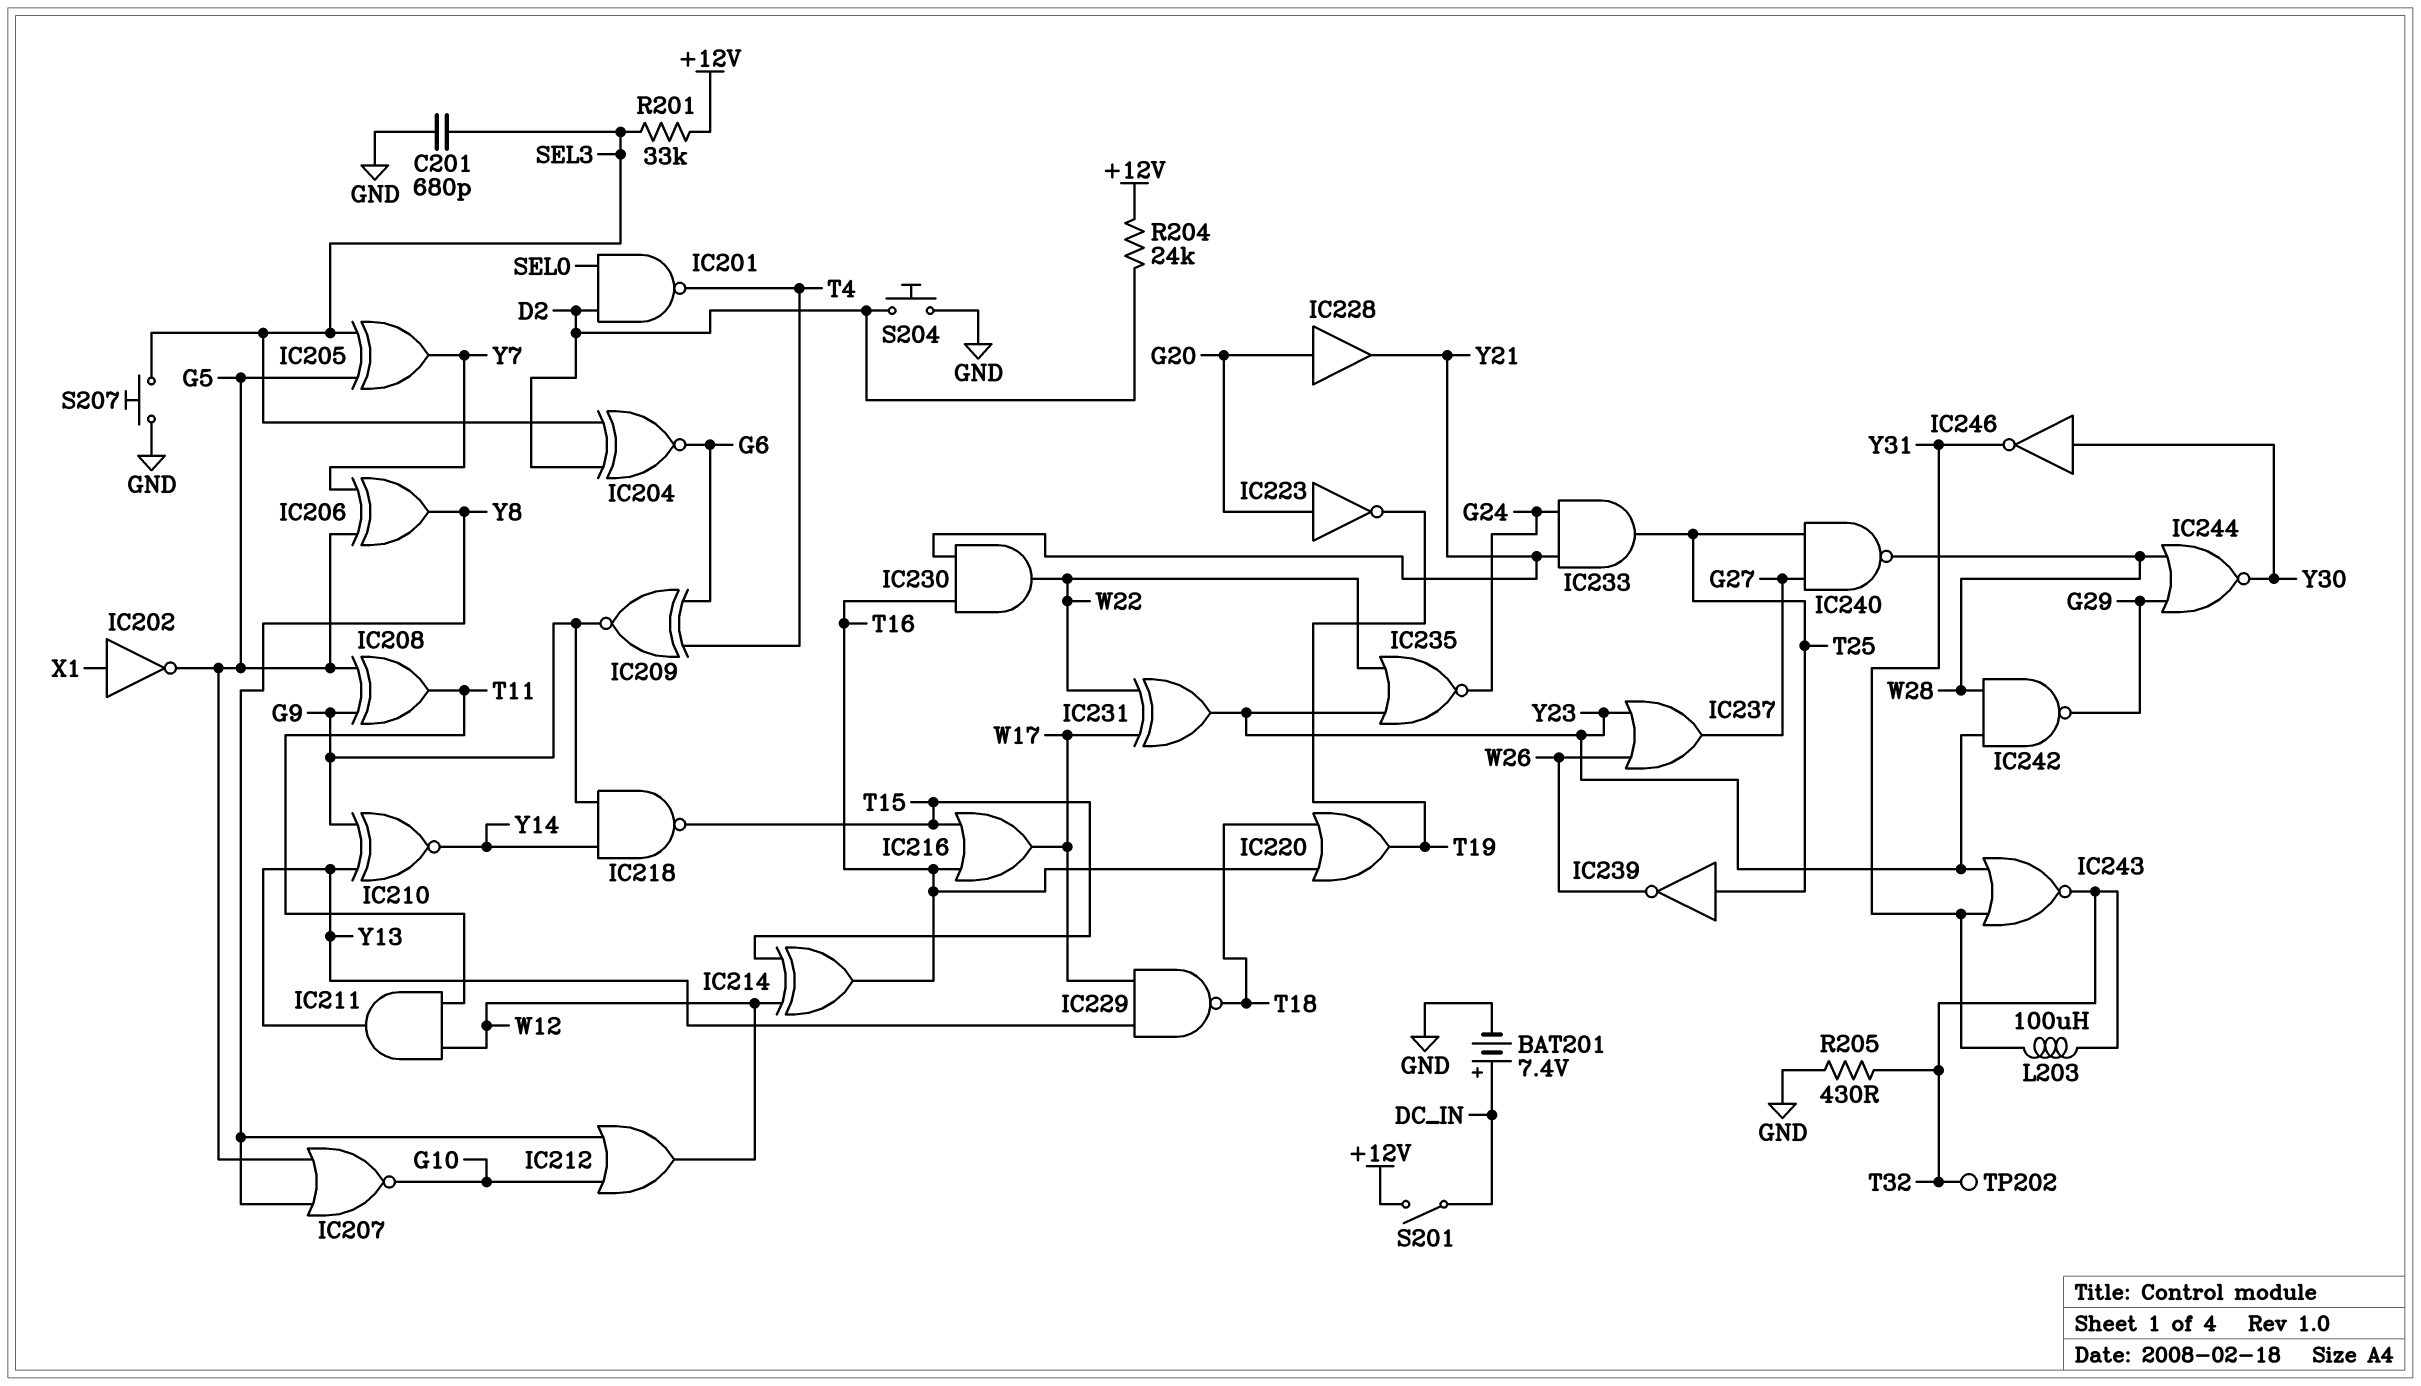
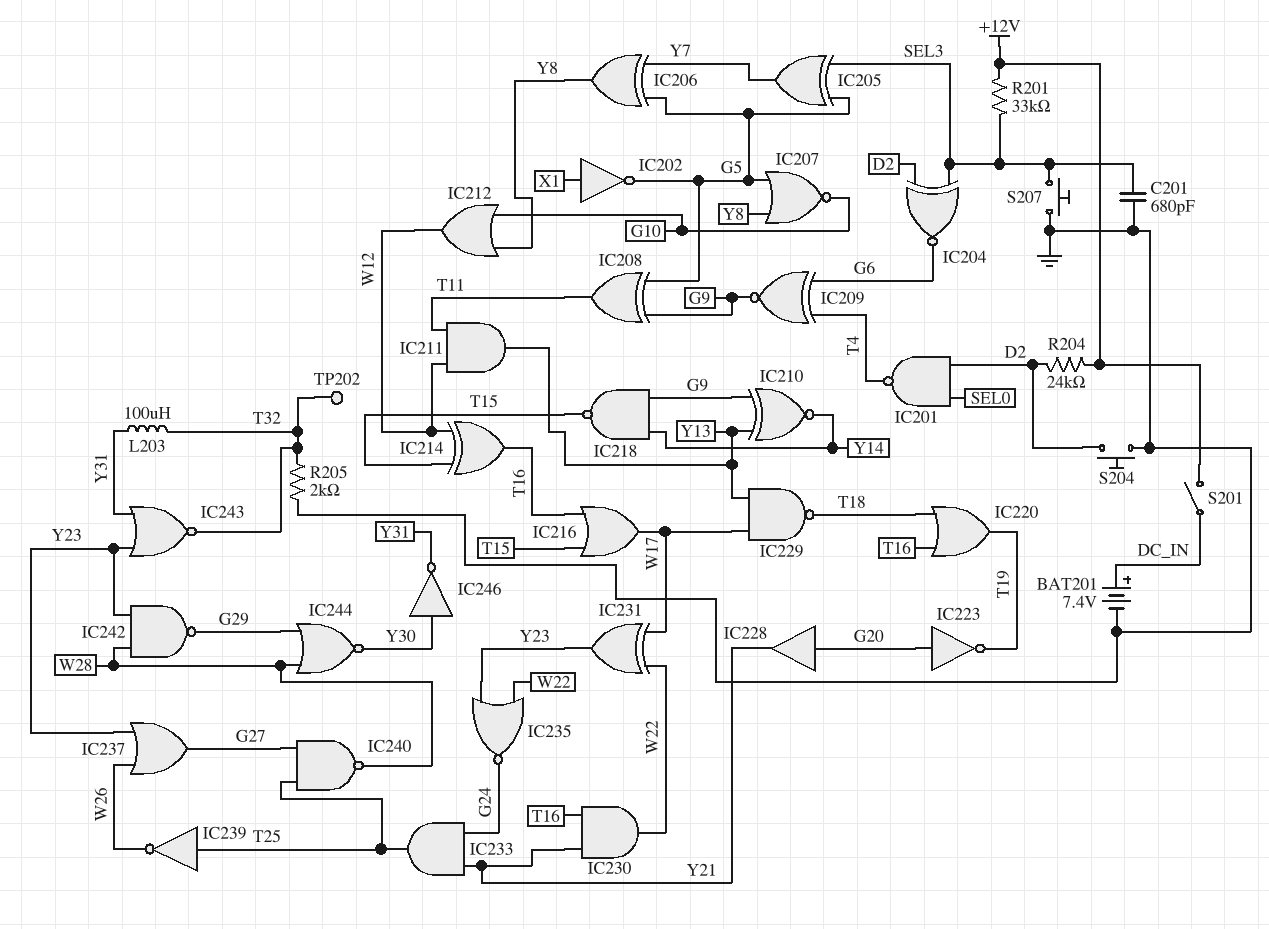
R205: 430 (GND, T32) -> 2k (GND, T32)

